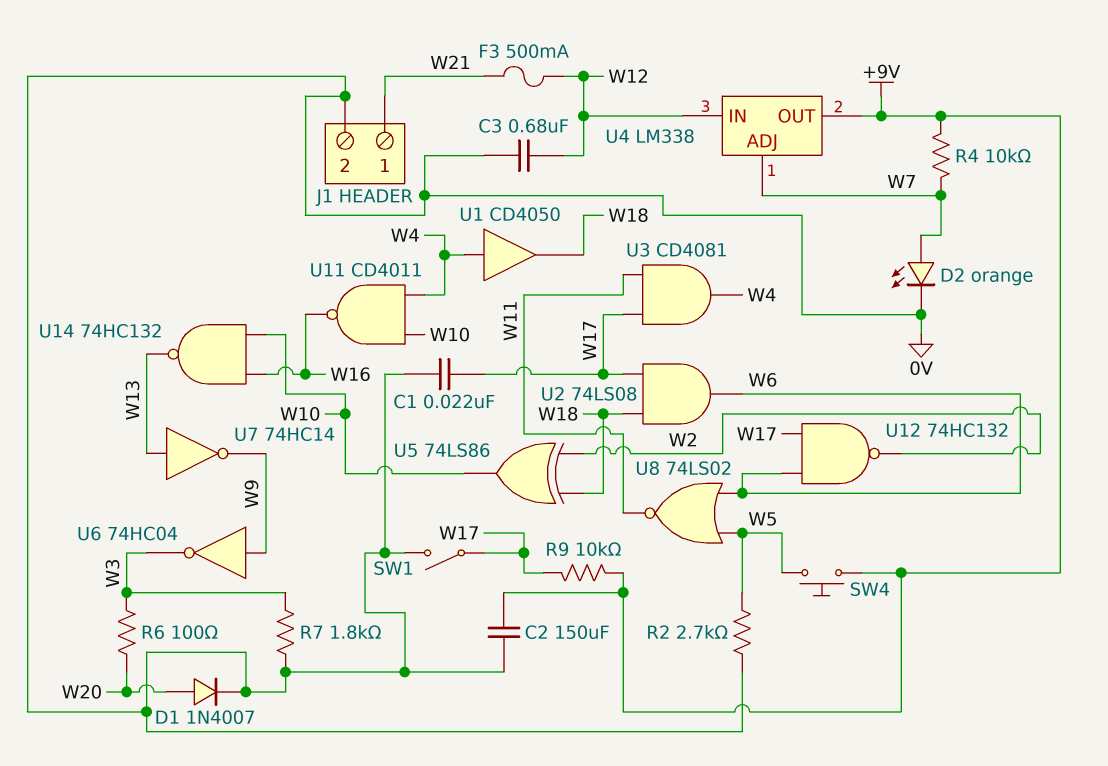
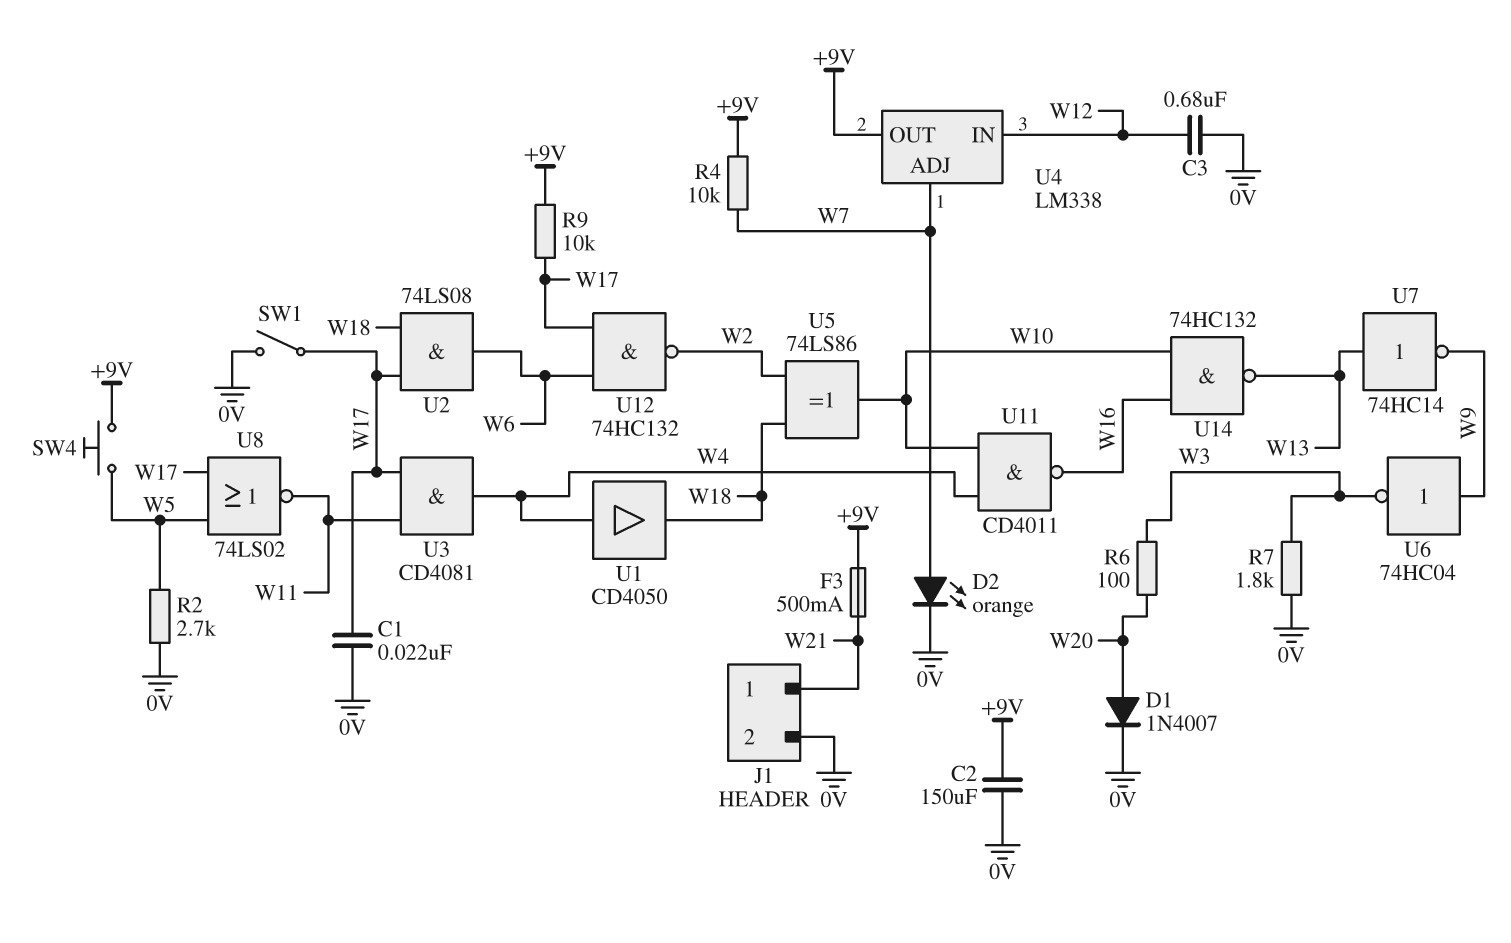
F3: 500mA (W12, W21) -> 500mA (+9V, W21)
U8: NOR 74LS02 (in W5, in W6, out W11) -> NOR 74LS02 (in W5, in W17, out W11)

